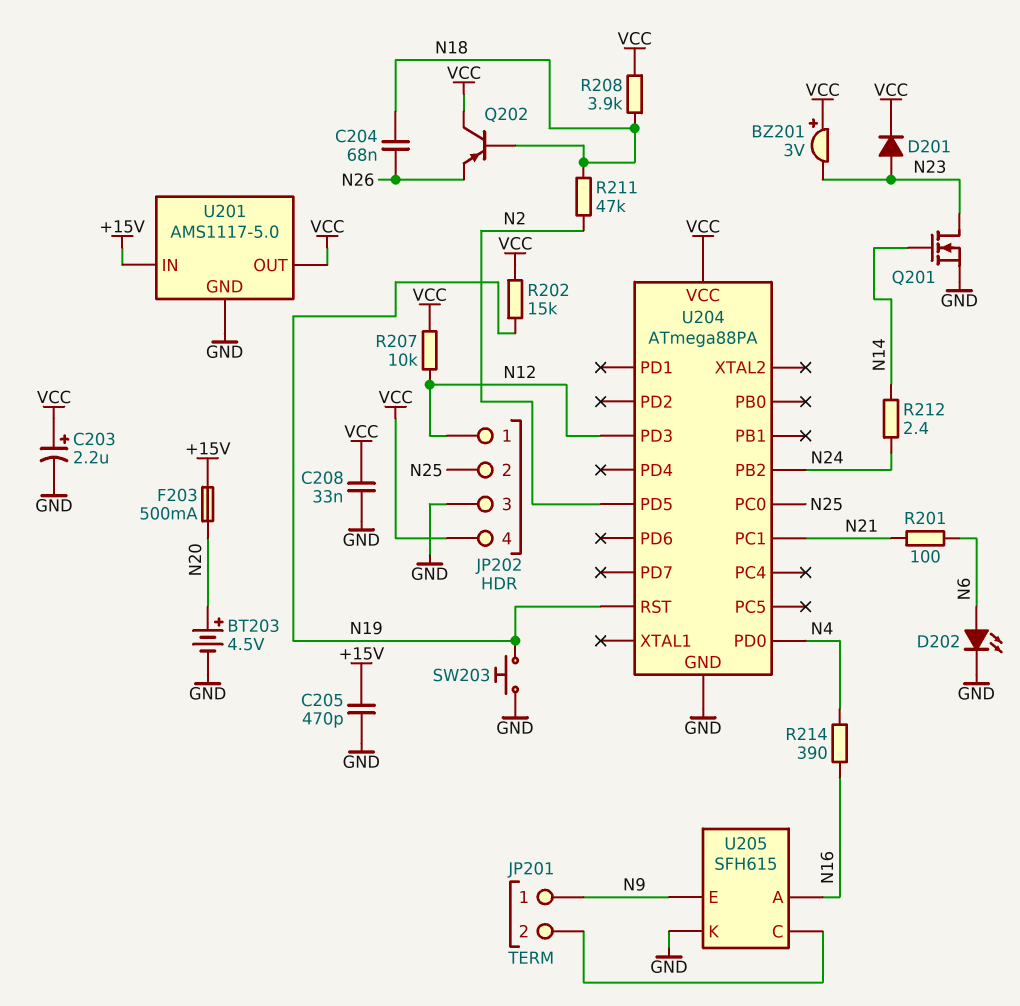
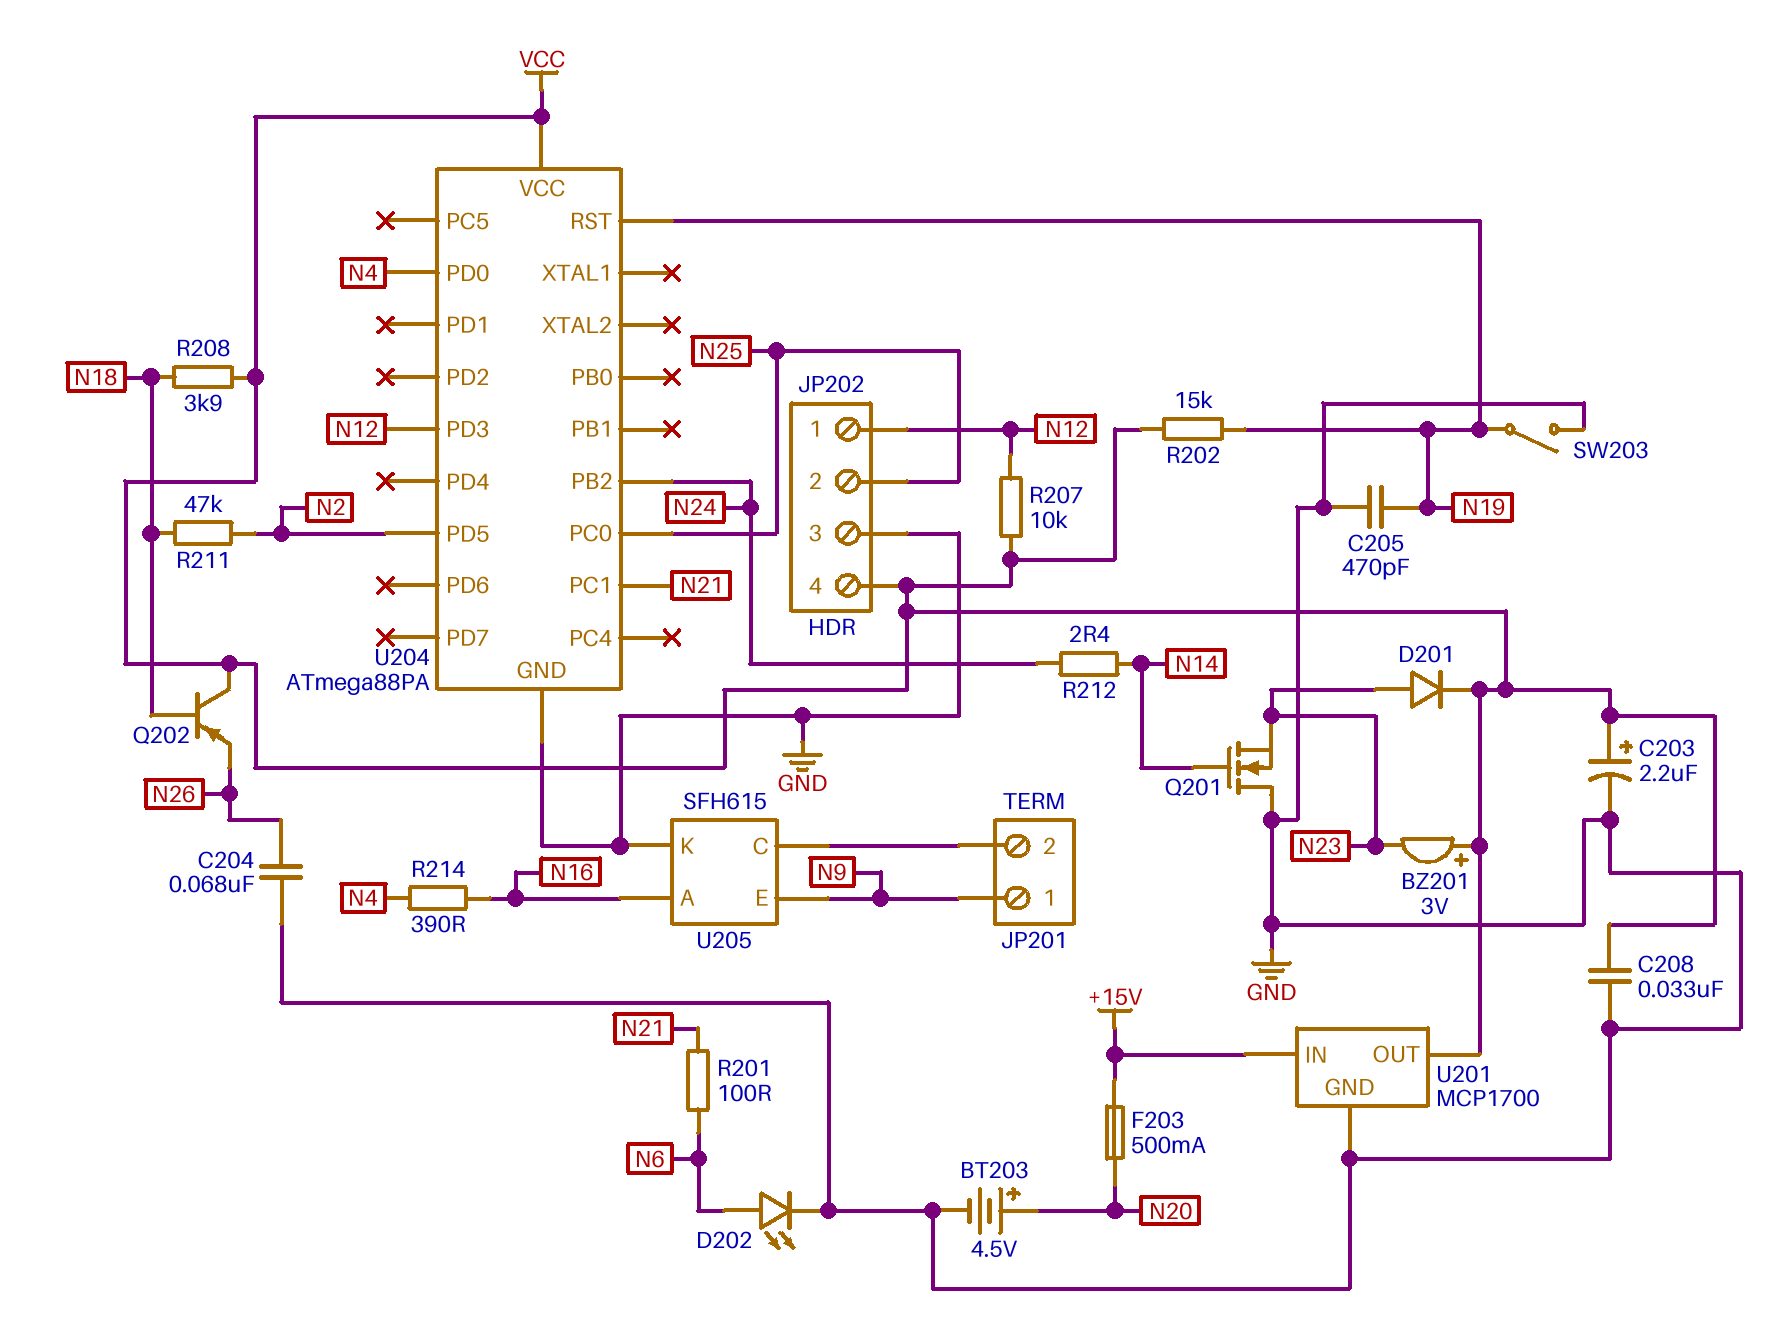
C204: 68nF (N18, N26) -> 68nF (GND, N26)
C205: 470pF (+15V, GND) -> 470pF (GND, N19)
Q201: NMOS (G N14, D N23, S GND) -> NMOS (G N14, D GND, S N23)
SW203: button (GND, N19) -> switch (GND, N19)
U201: AMS1117-5.0 -> MCP1700

